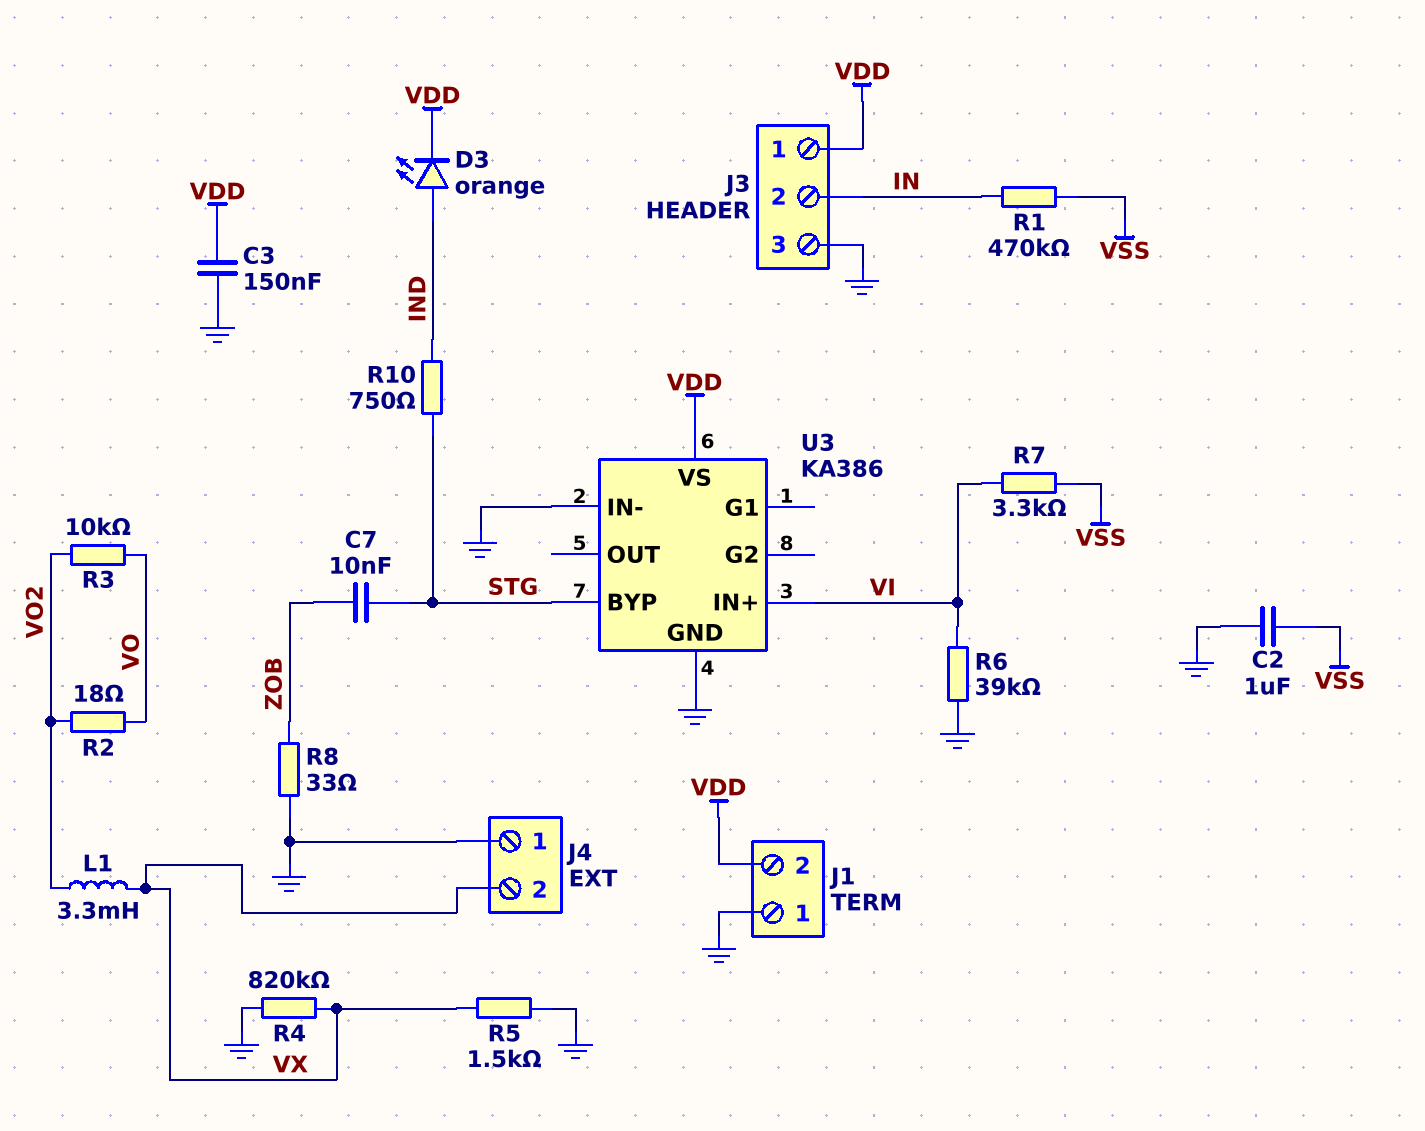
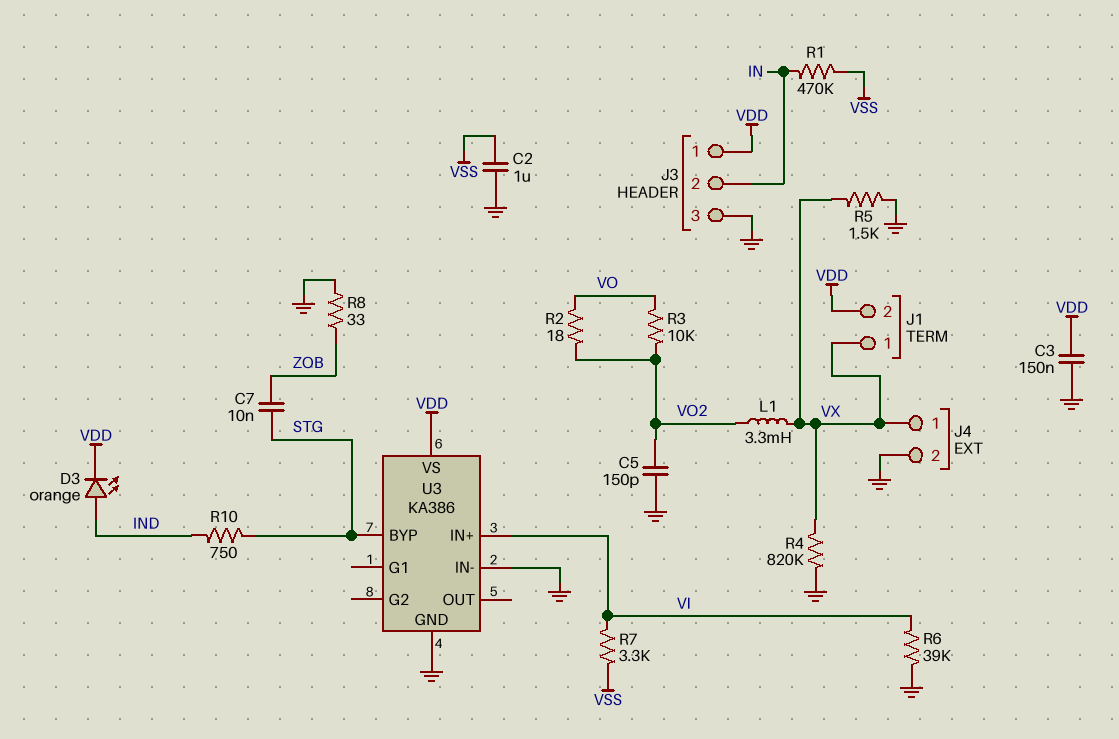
C5: none -> 150pF (GND, VO2)
J1 pin 1: GND -> VX
J4 pin 1: GND -> VX
J4 pin 2: VX -> GND

